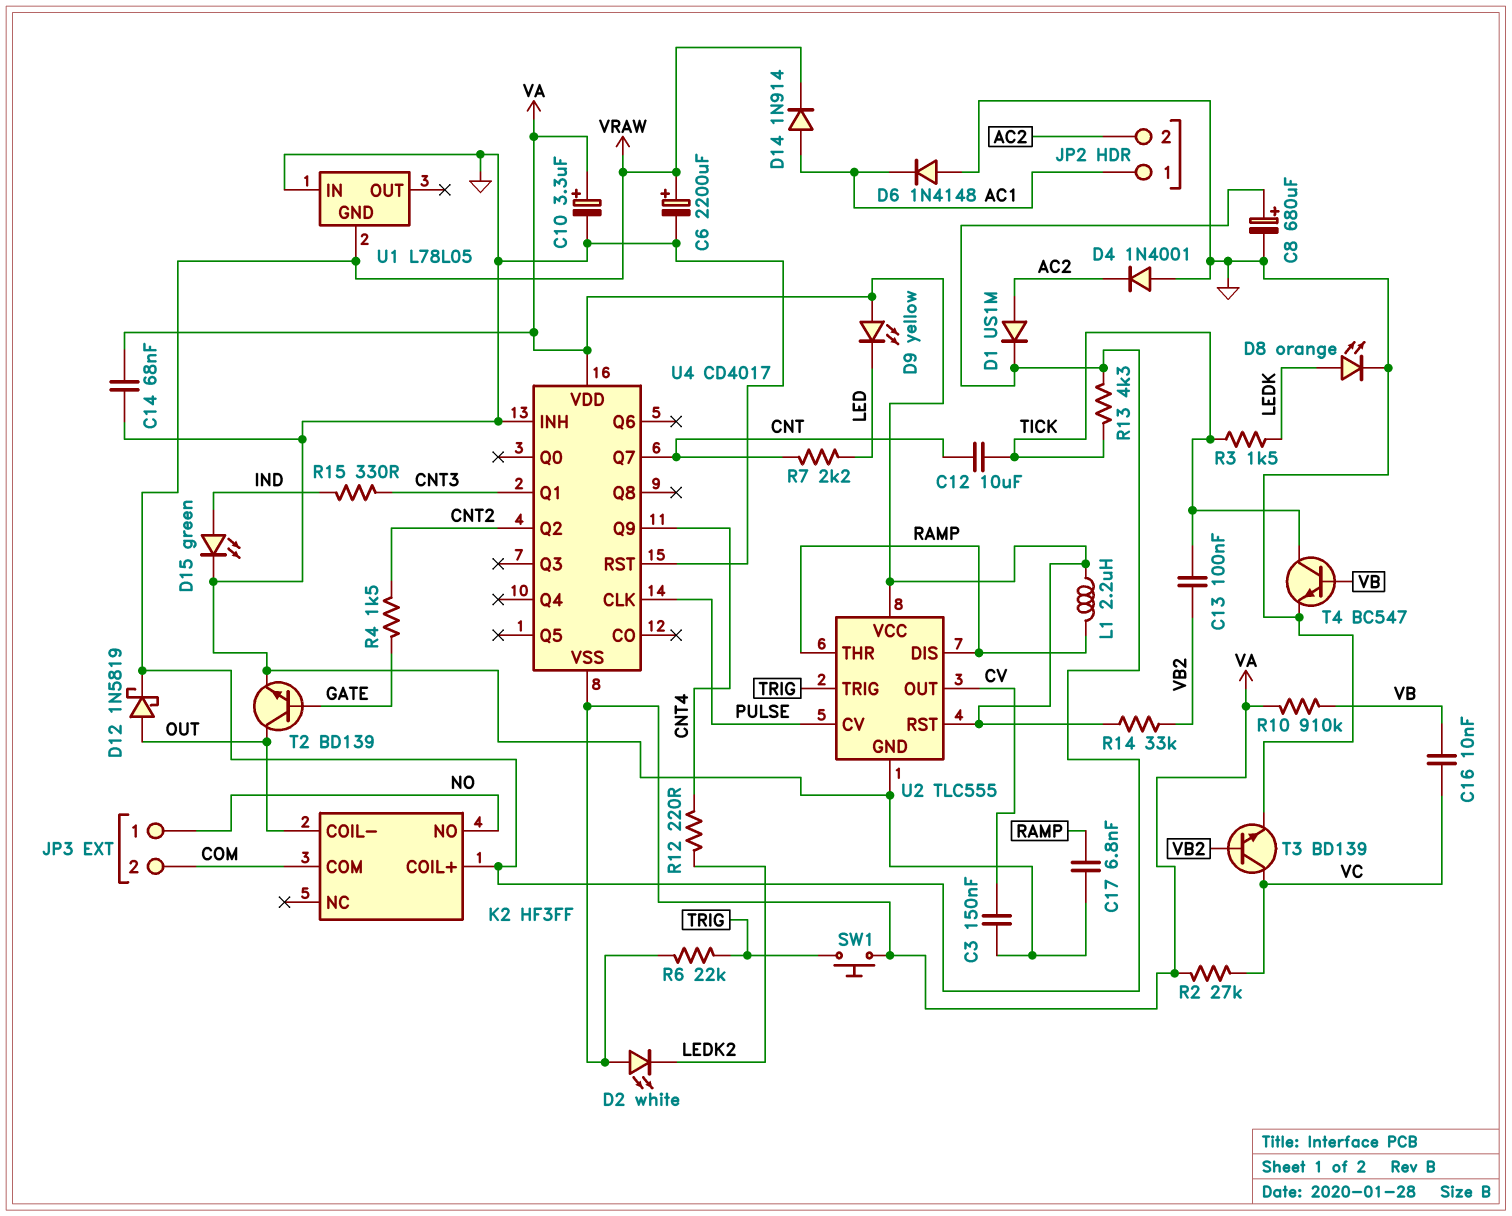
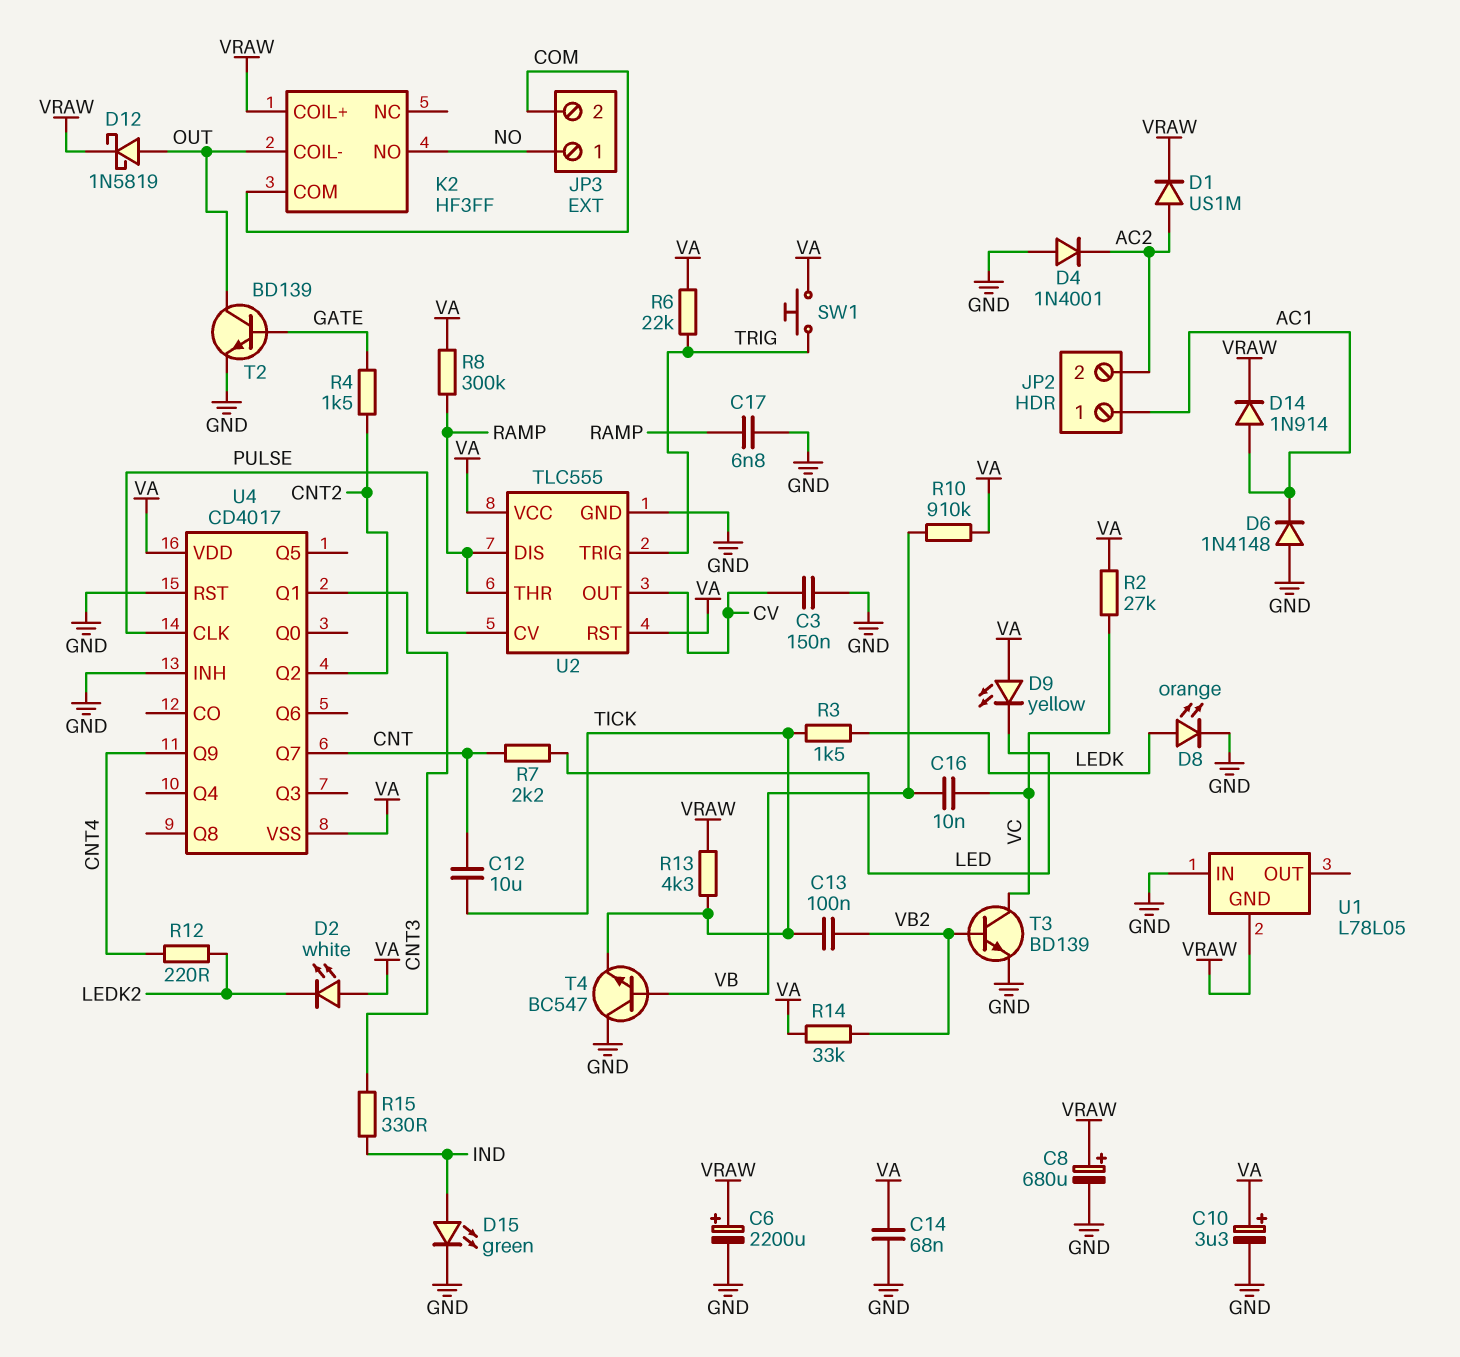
L1: 2.2uH (RAMP, VA) -> none
R8: none -> 300k (RAMP, VA)
T4: NPN BC547 (B VB, C TICK, E GND) -> NPN BC547 (B VB, C GND, E TICK)

